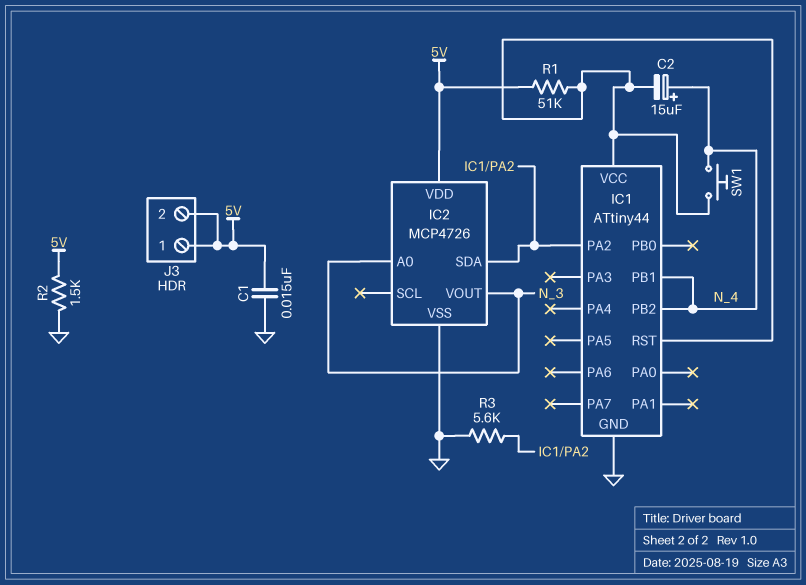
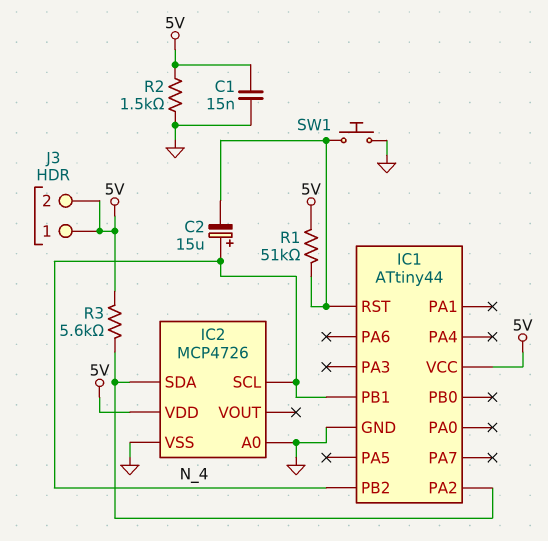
IC1 pin VCC: IC1/RST -> 5V
IC2 pin A0: N_3 -> GND
IC2 pin SCL: none -> N_4
IC2 pin VOUT: N_3 -> none
R3: 5.6k (GND, IC1/PA2) -> 5.6k (5V, IC1/PA2)
SW1: button (IC1/RST, N_4) -> button (GND, IC1/RST)

